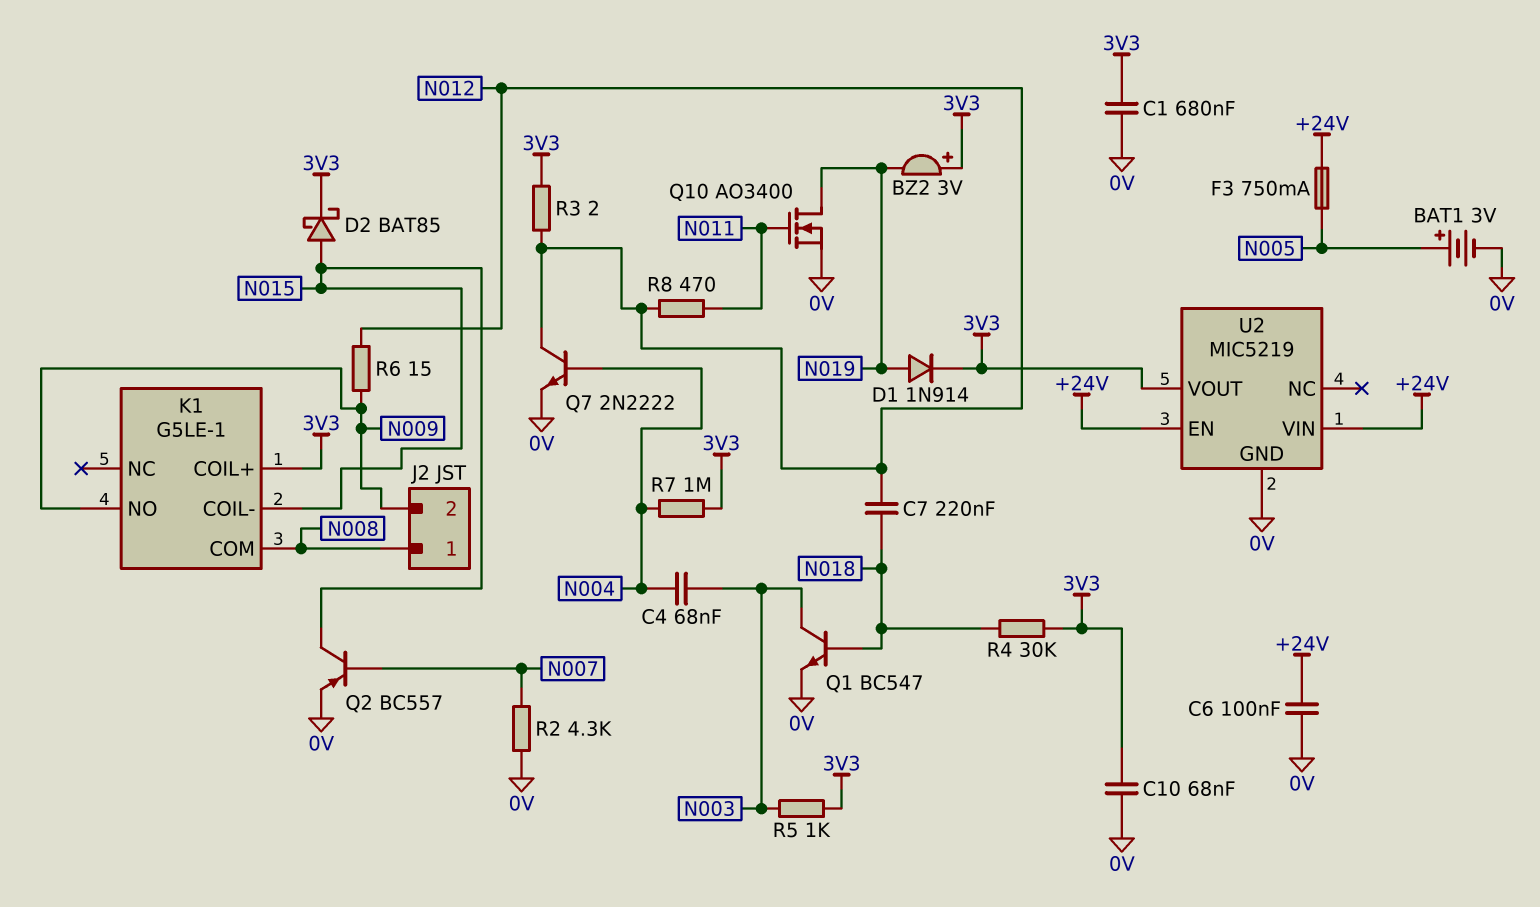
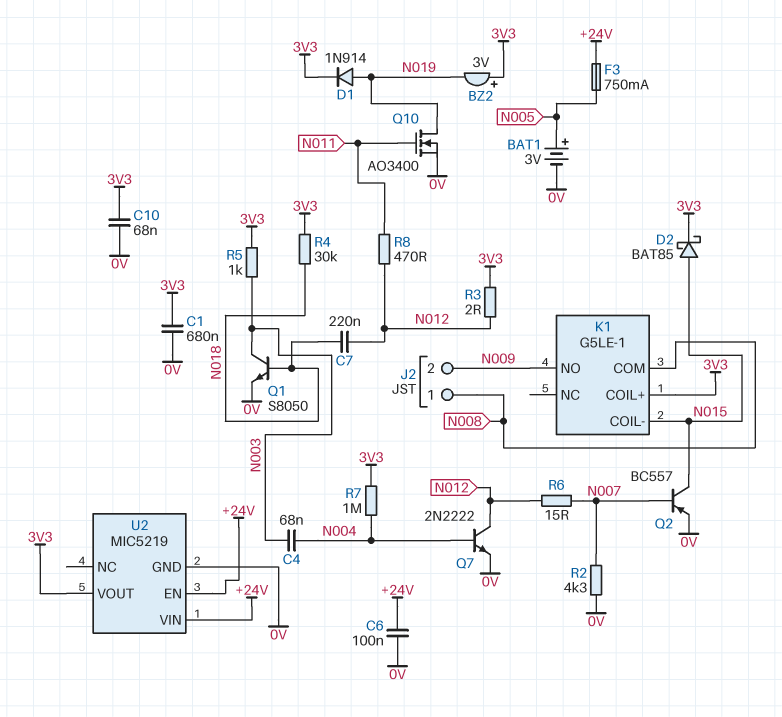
Q1: NPN BC547 (B N018, C N003, E 0V) -> NPN S8050 (B N018, C N003, E 0V)
R6: 15 (N009, N012) -> 15 (N007, N012)

